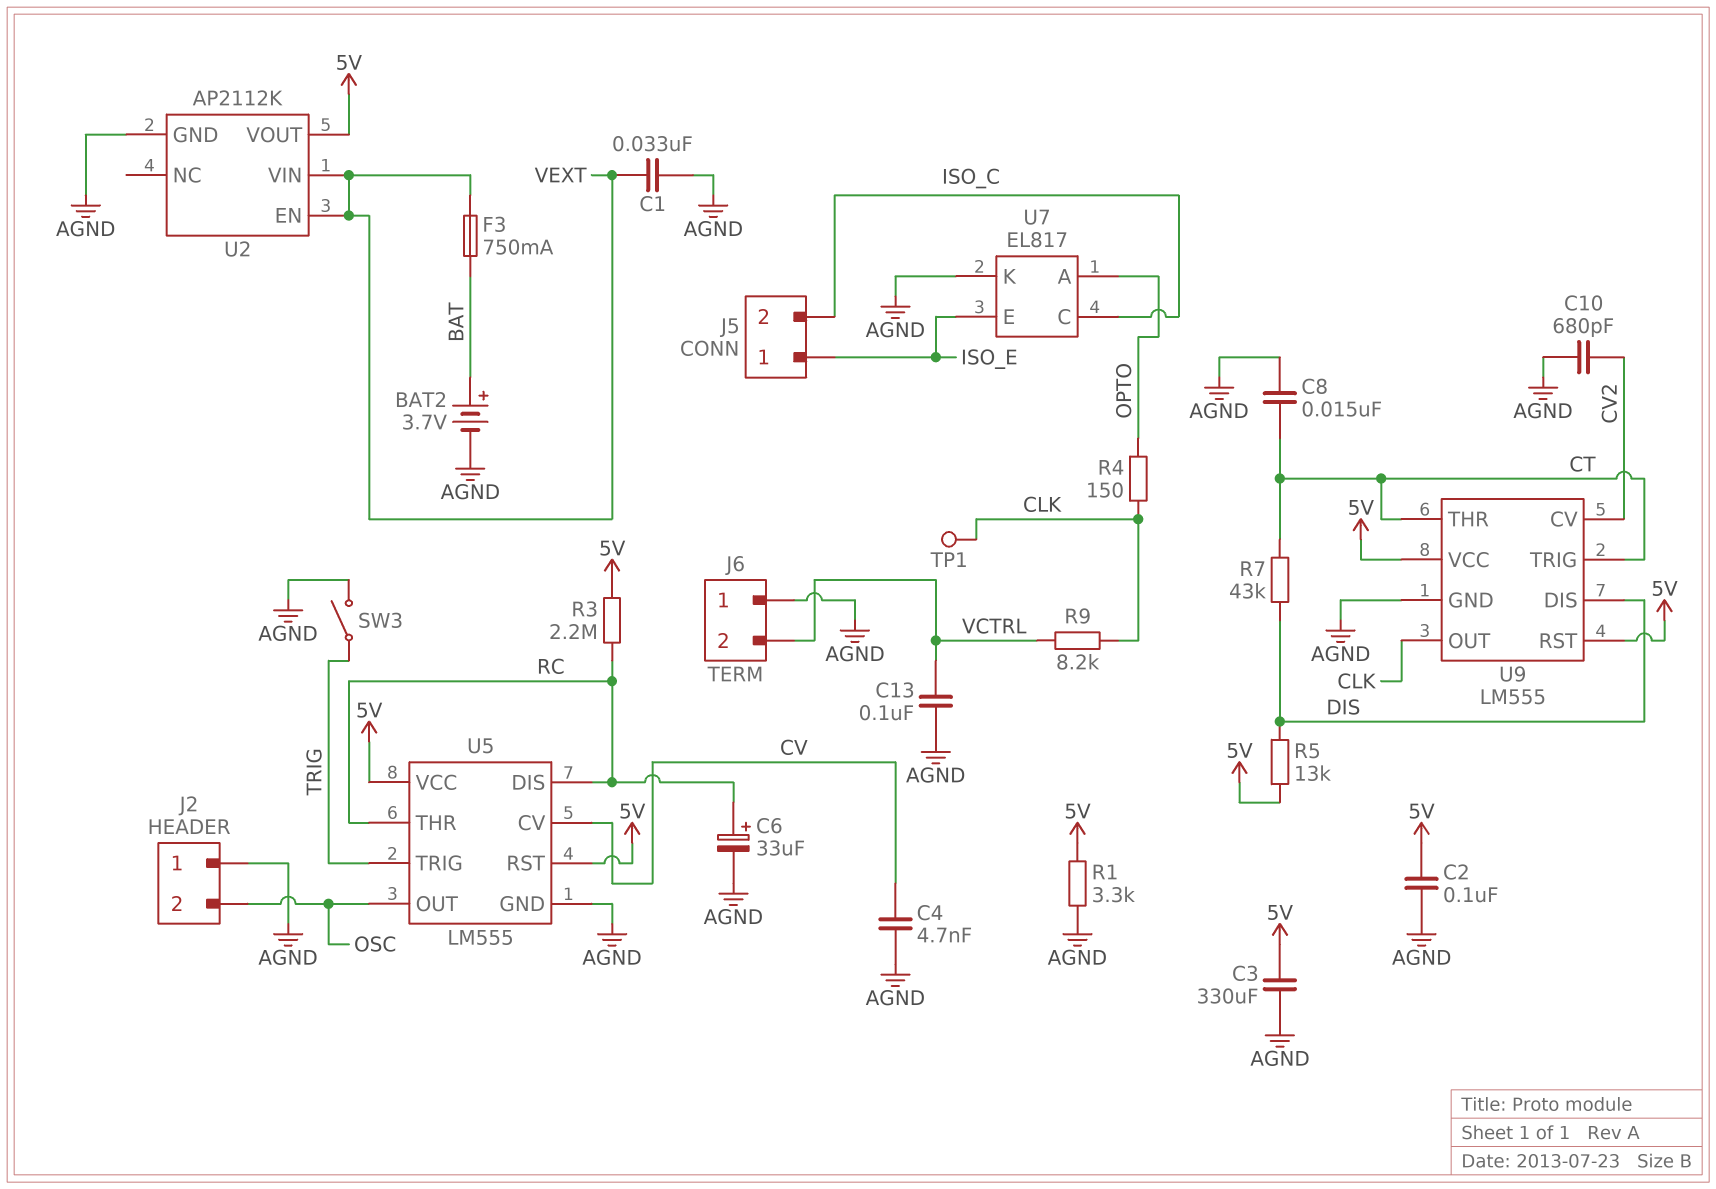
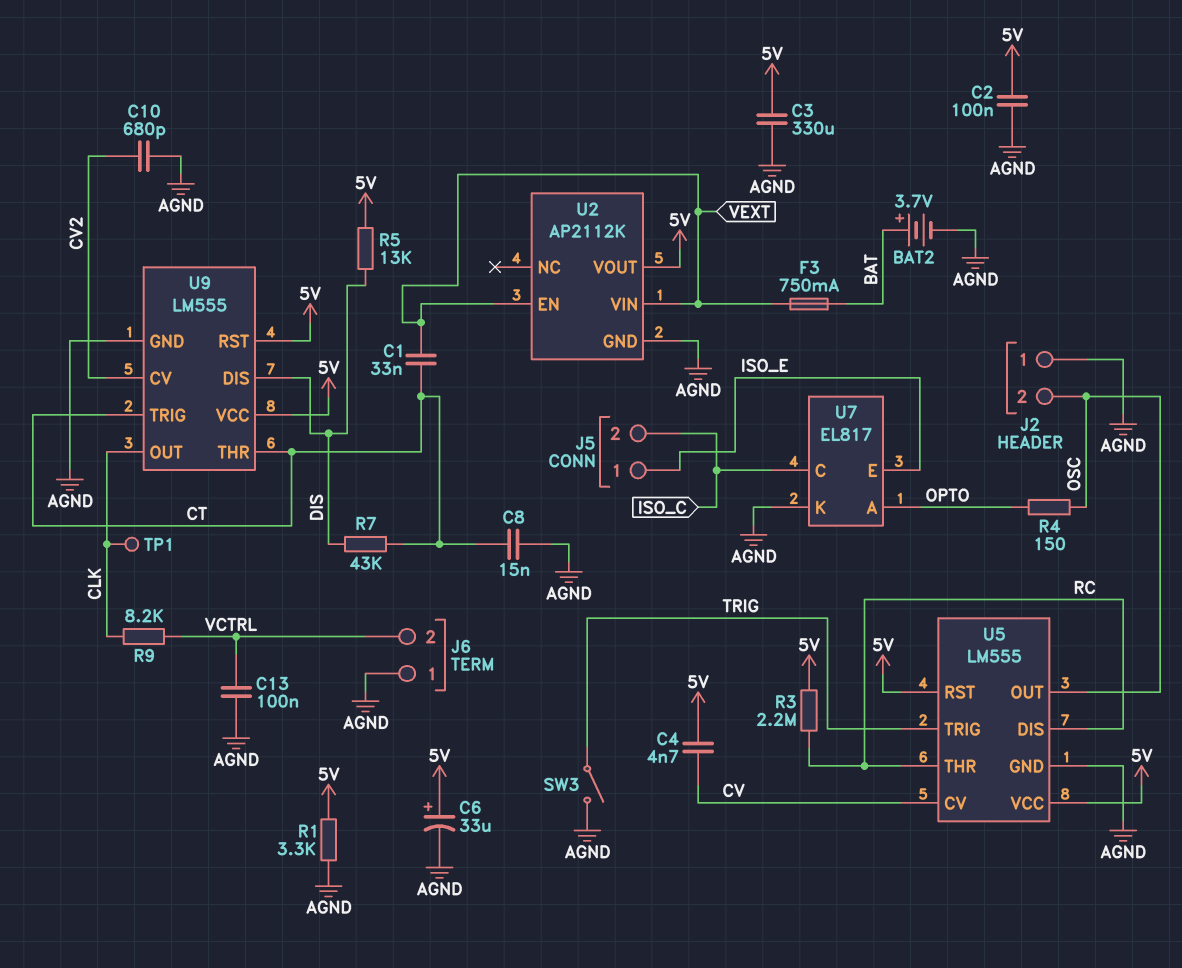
C1: 33nF (AGND, VEXT) -> 33nF (CT, VEXT)
C4: 4.7nF (AGND, CV) -> 4.7nF (5V, CV)
C6: 33uF (plus RC, minus AGND) -> 33uF (plus 5V, minus AGND)
R4: 150 (CLK, OPTO) -> 150 (OPTO, OSC)

